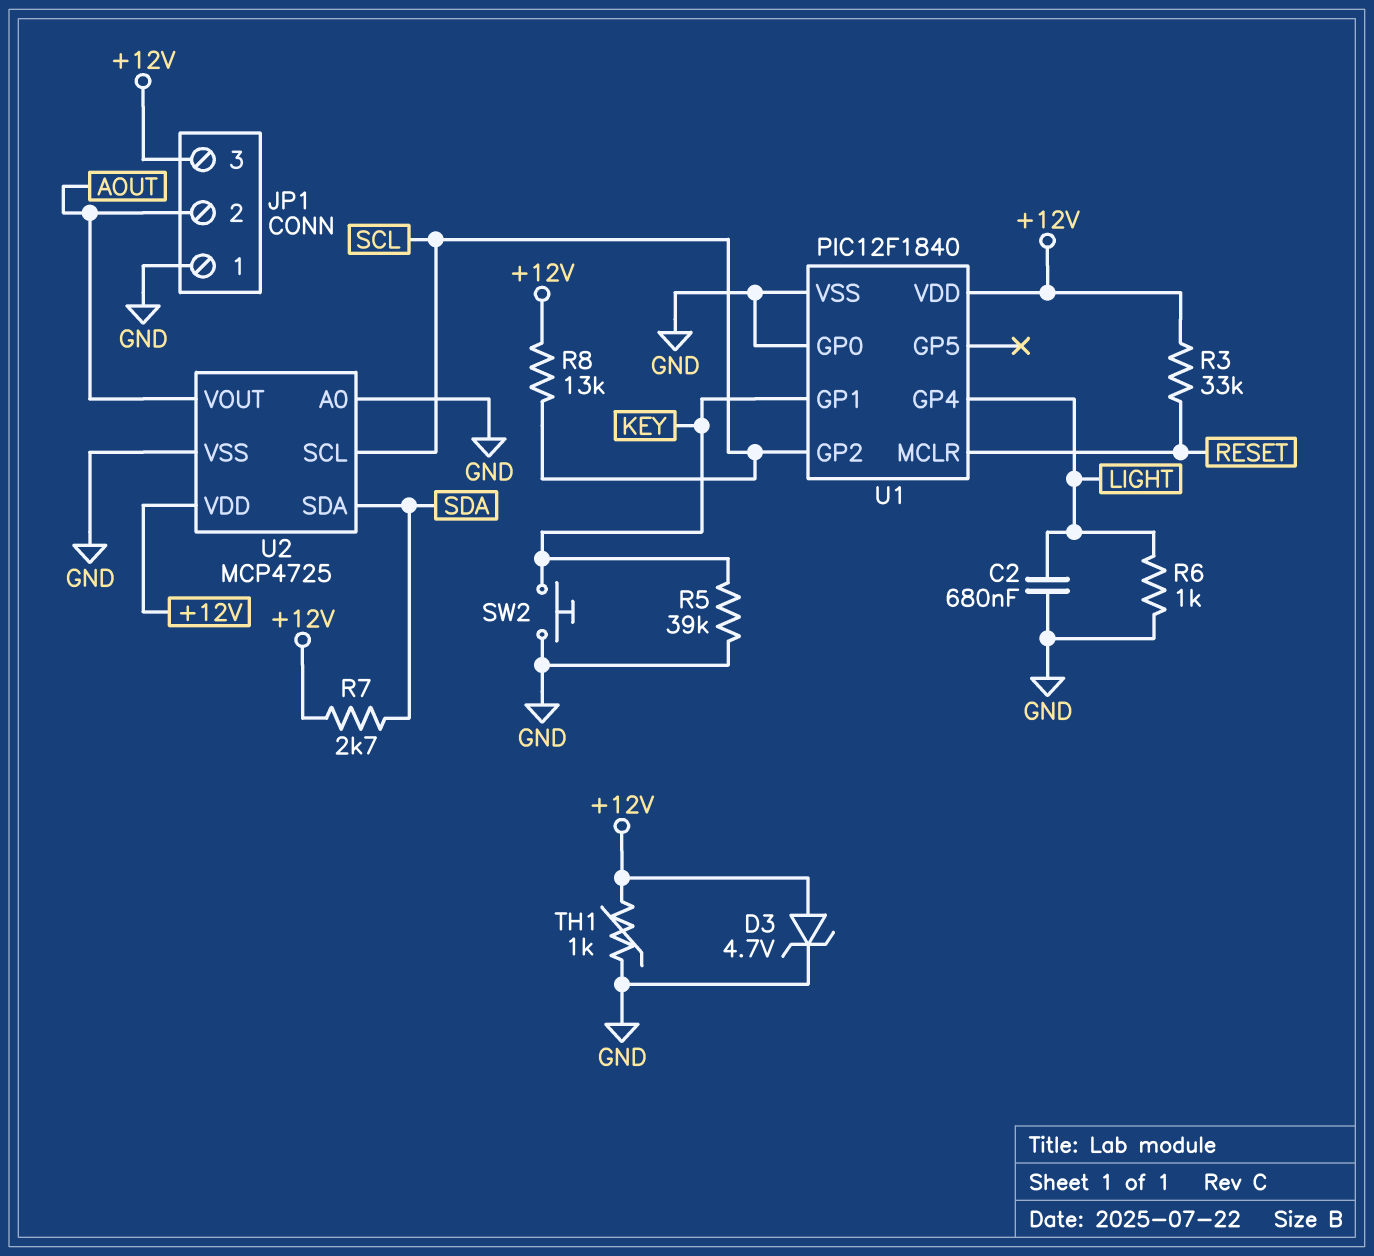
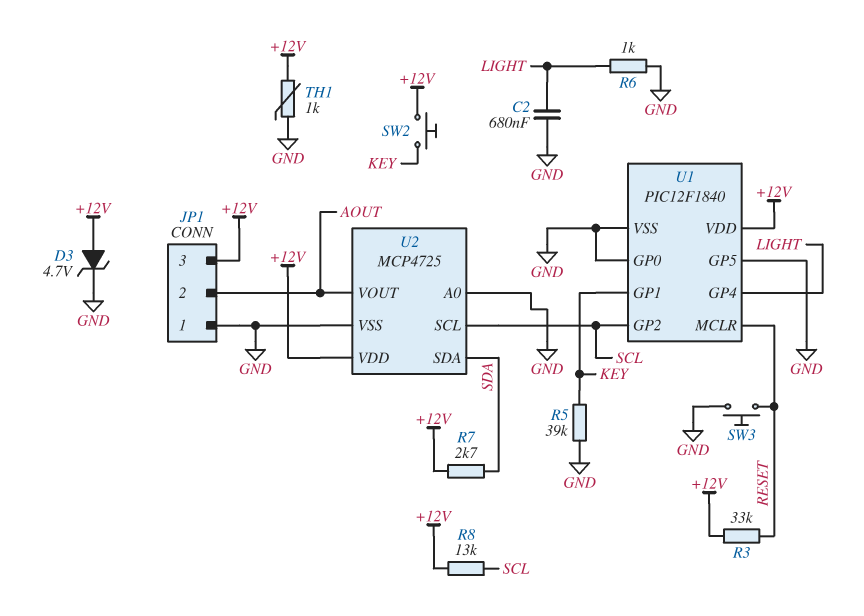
SW2: button (GND, KEY) -> button (+12V, KEY)
SW3: none -> button (GND, RESET)
U1 pin GP5: none -> GND

